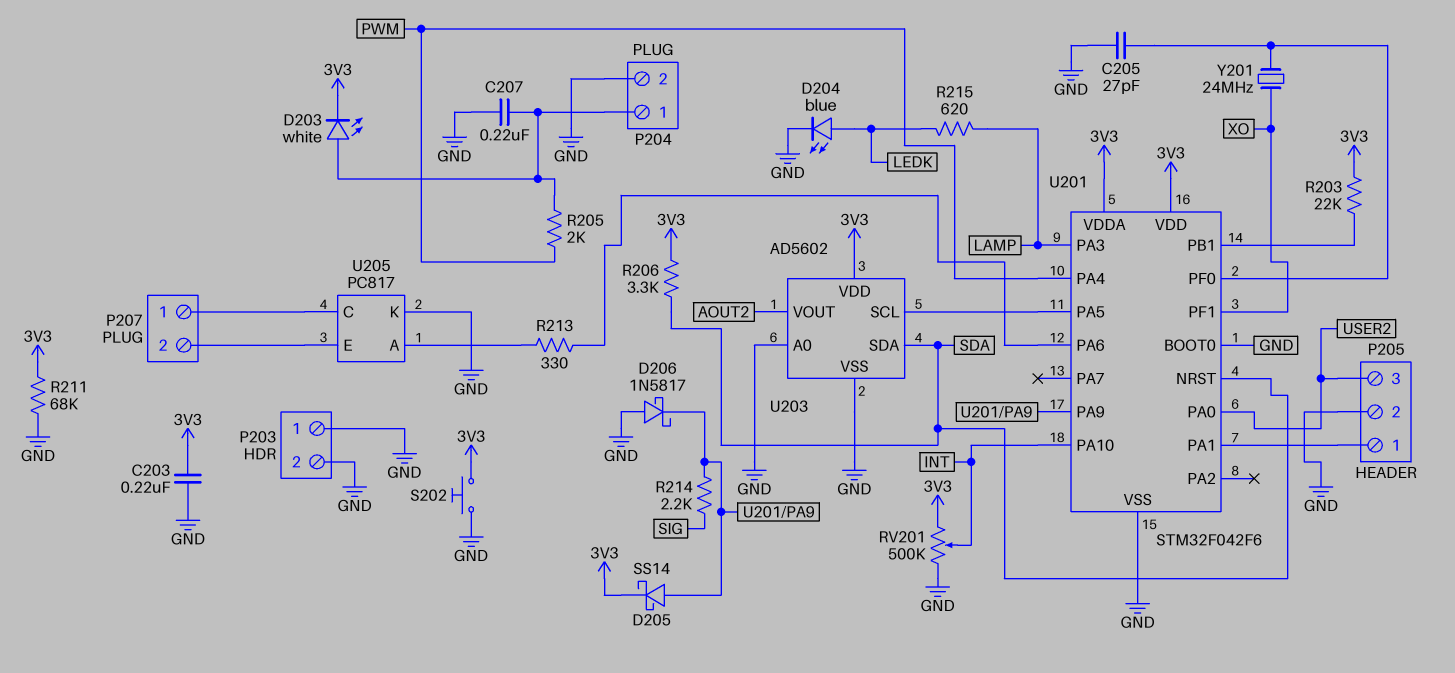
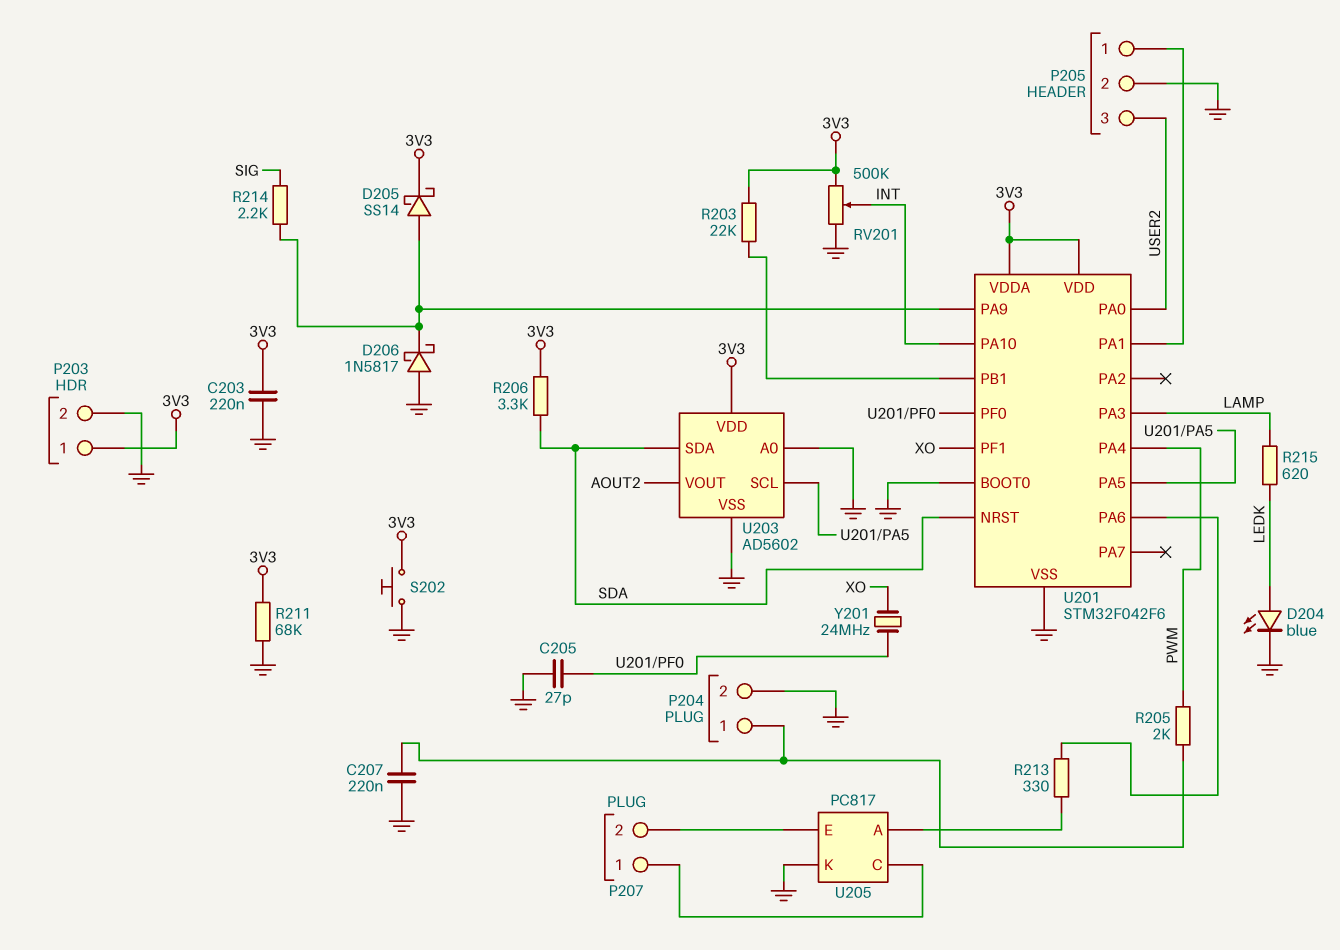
D203: LED white (A P204/1, K 3V3) -> none
P203 pin 1: GND -> 3V3

